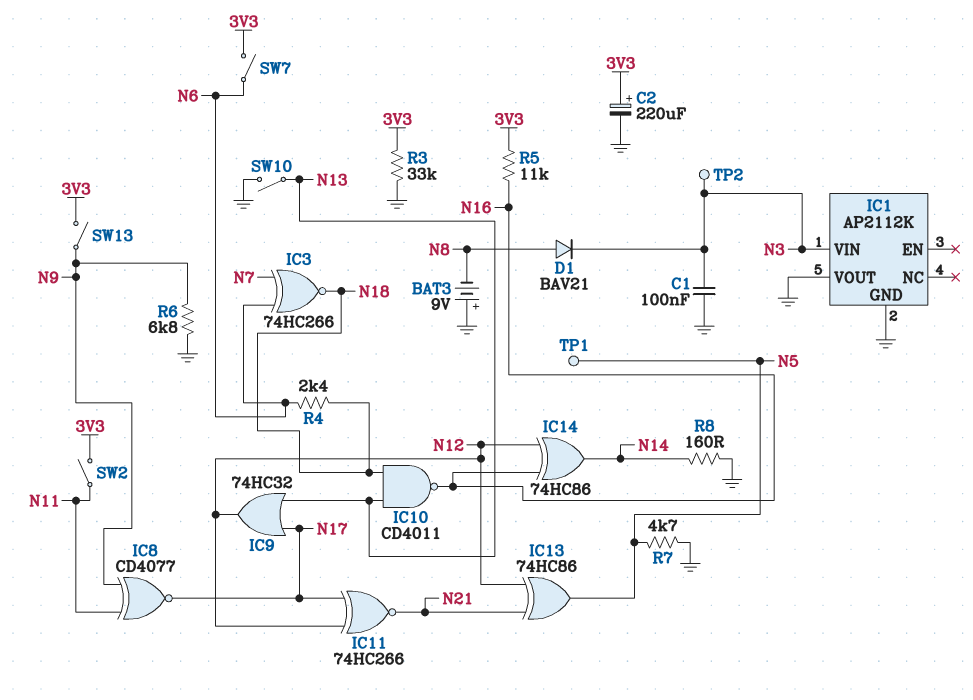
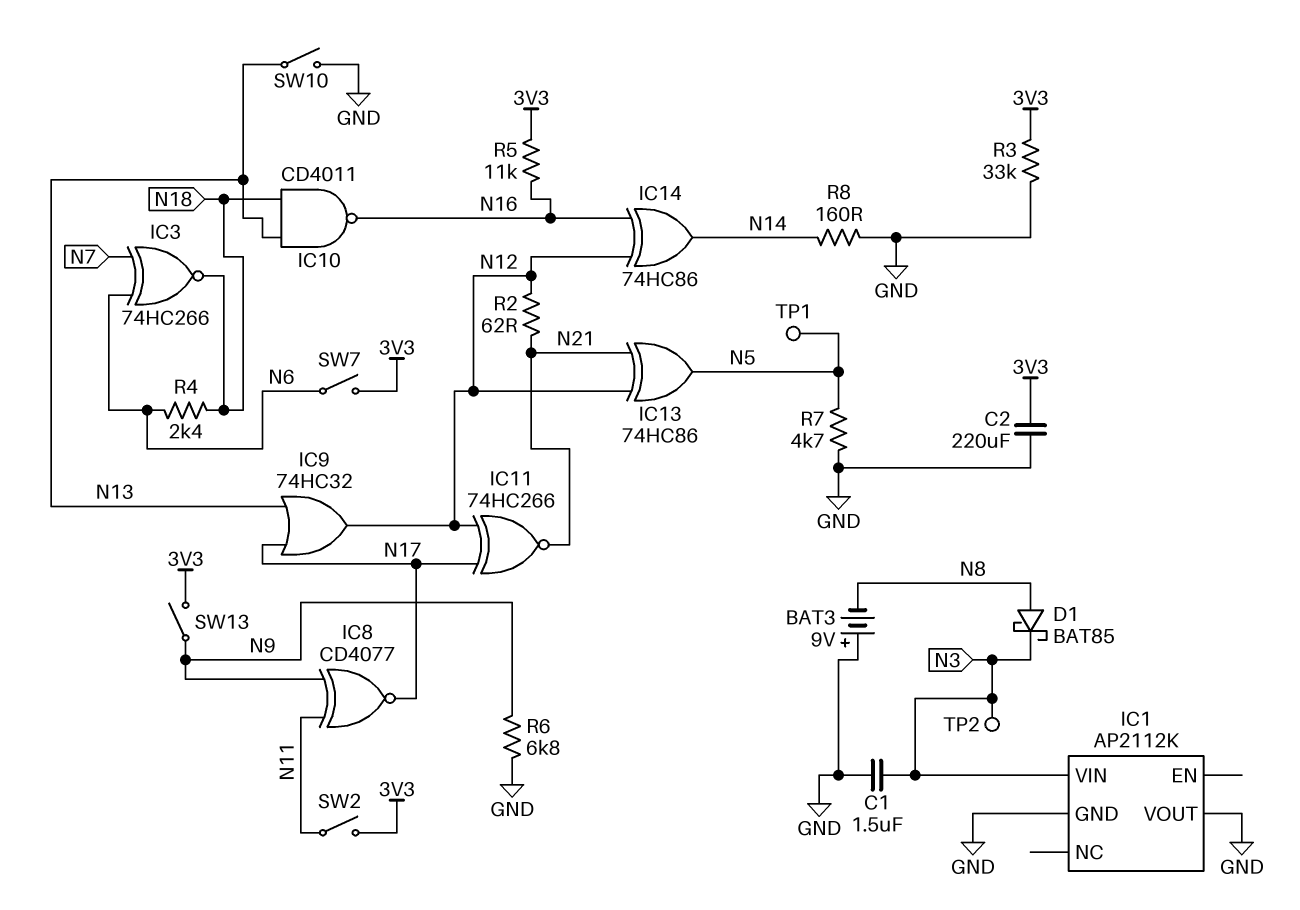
C1: 100nF (GND, N3) -> 1.5uF (GND, N3)
C2: 220uF (plus 3V3, minus GND) -> 220uF (3V3, GND)
D1: diode BAV21 (A N8, K N3) -> schottky BAT85 (A N8, K N3)
R2: none -> 62 (N12, N21)

